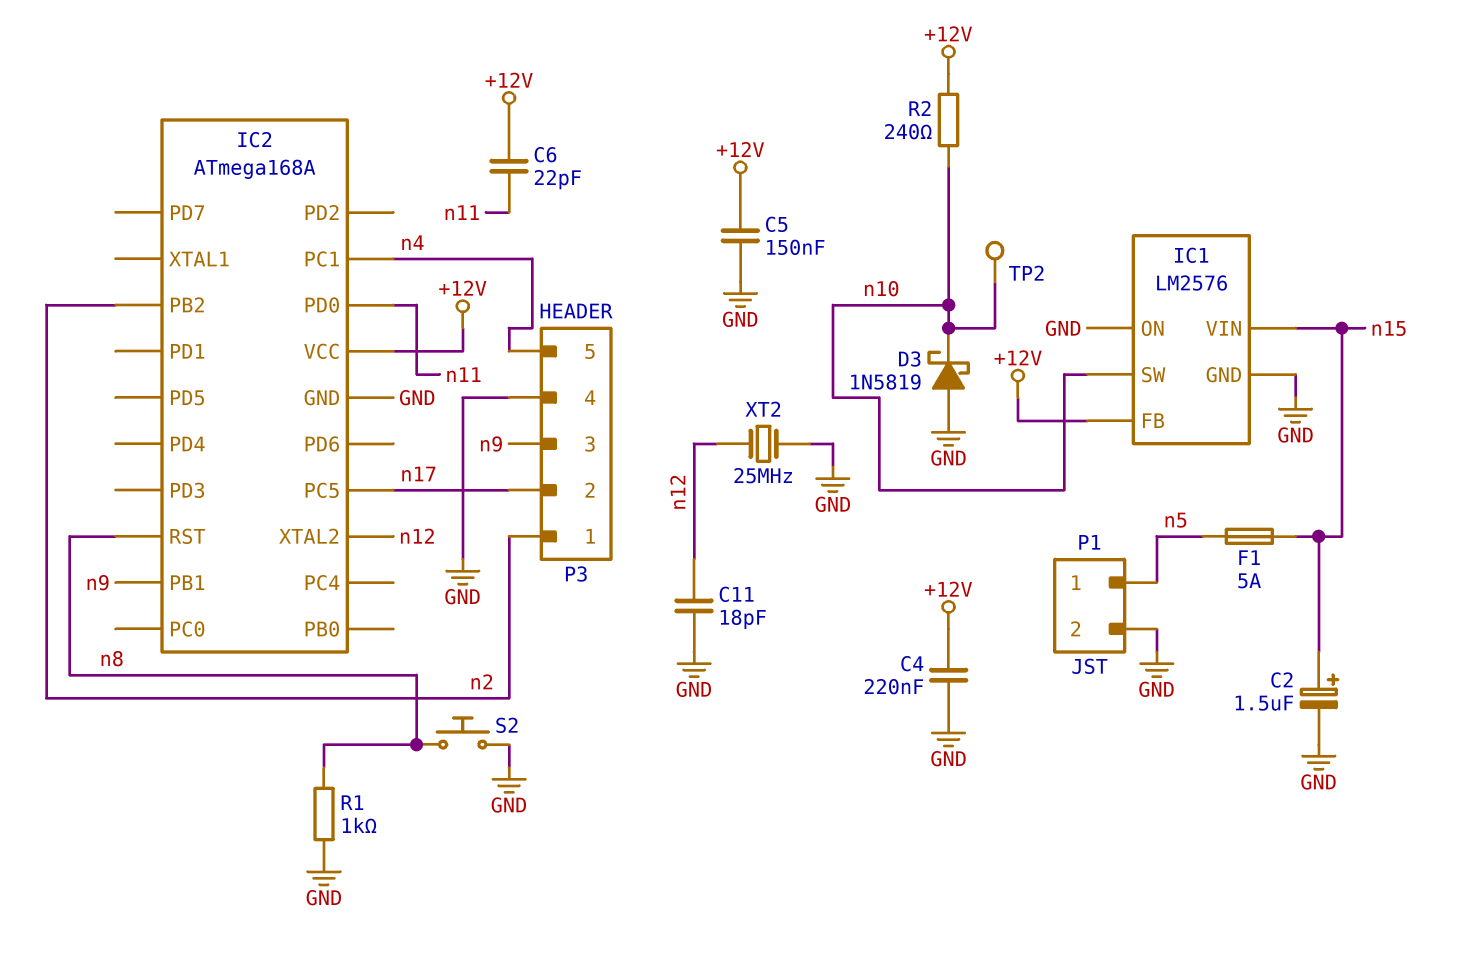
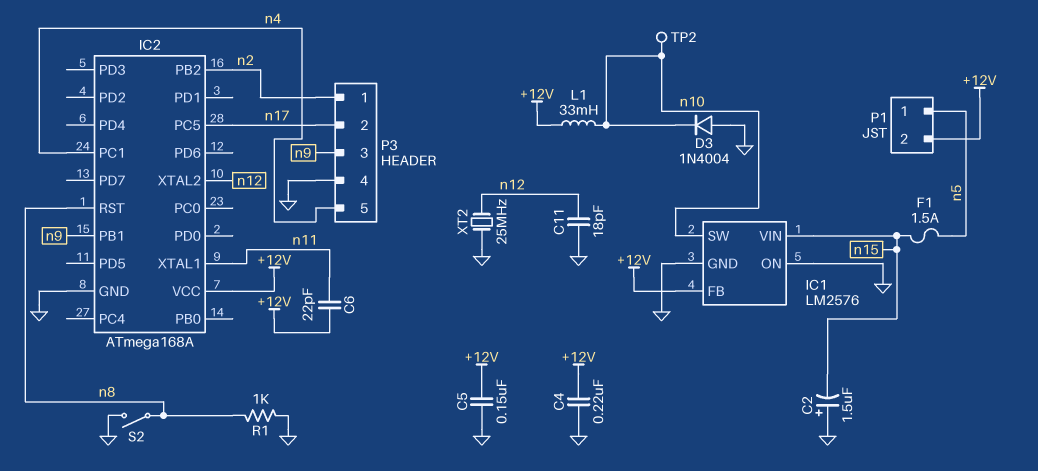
C2: 1.5uF (plus n15, minus GND) -> 1.5uF (plus GND, minus n15)
D3: schottky 1N5819 (A GND, K n10) -> diode 1N4004 (A GND, K n10)
F1: 5A (n5, n15) -> 1.5A (n5, n15)
IC2 pin PD0: n11 -> none
IC2 pin XTAL1: none -> n11
L1: none -> 33mH (+12V, n10)
P1 pin 2: GND -> +12V
R2: 240 (+12V, n10) -> none
S2: button (GND, n8) -> switch (GND, n8)

